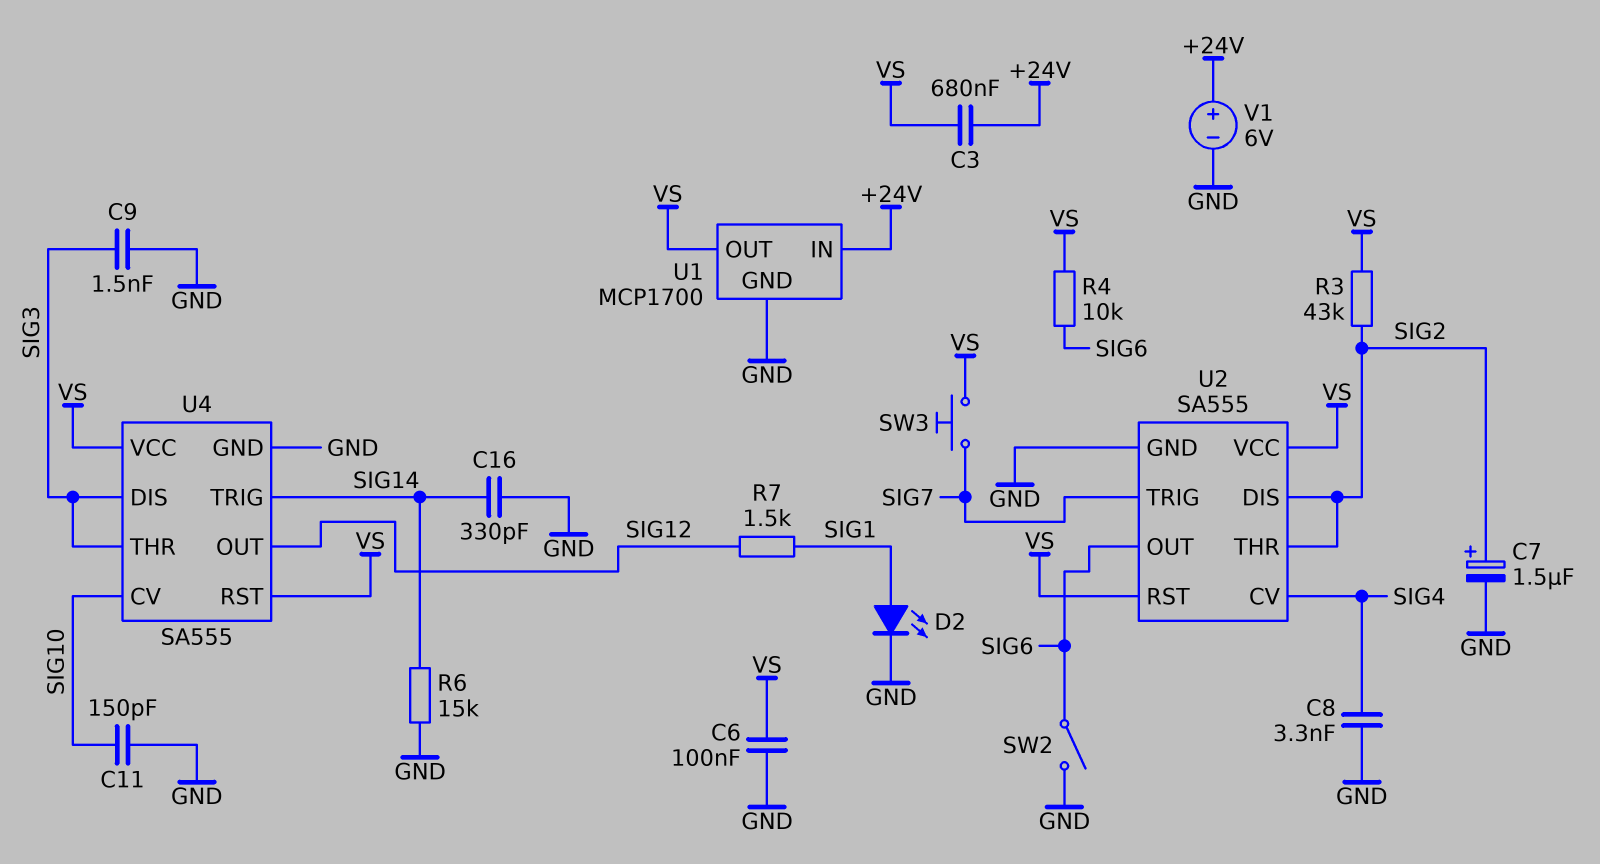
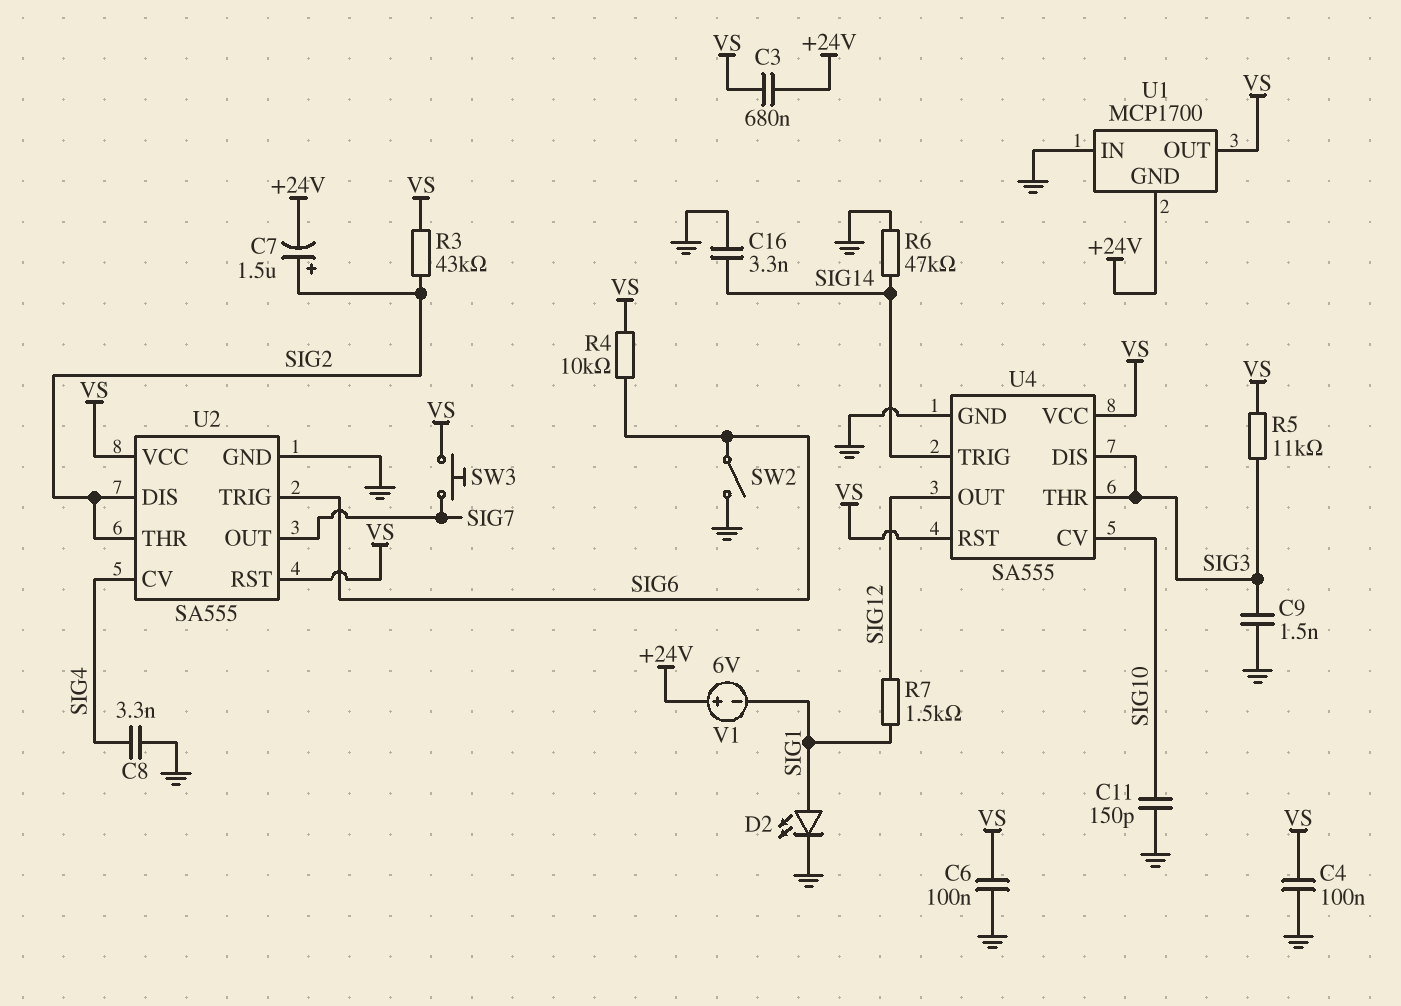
C4: none -> 100nF (GND, VS)
C7: 1.5uF (plus SIG2, minus GND) -> 1.5uF (plus SIG2, minus +24V)
C16: 330pF (GND, SIG14) -> 3.3nF (GND, SIG14)
R5: none -> 11k (SIG3, VS)
R6: 15k (GND, SIG14) -> 47k (GND, SIG14)
U1 pin GND: GND -> +24V
U1 pin IN: +24V -> GND
U2 pin OUT: SIG6 -> SIG7
U2 pin TRIG: SIG7 -> SIG6
V1: 6V (plus +24V, minus GND) -> 6V (plus +24V, minus SIG1)

